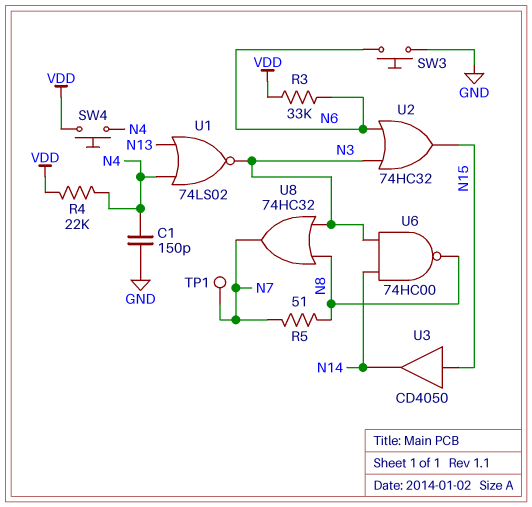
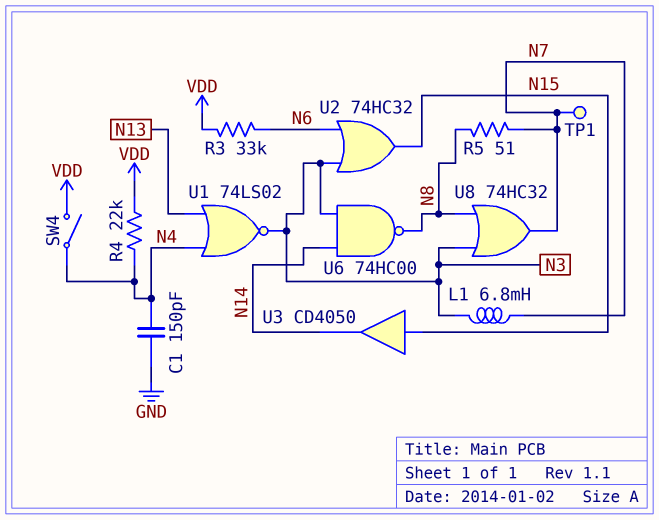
L1: none -> 6.8mH (N3, N7)
SW3: button (GND, N6) -> none
SW4: button (N4, VDD) -> switch (N4, VDD)

